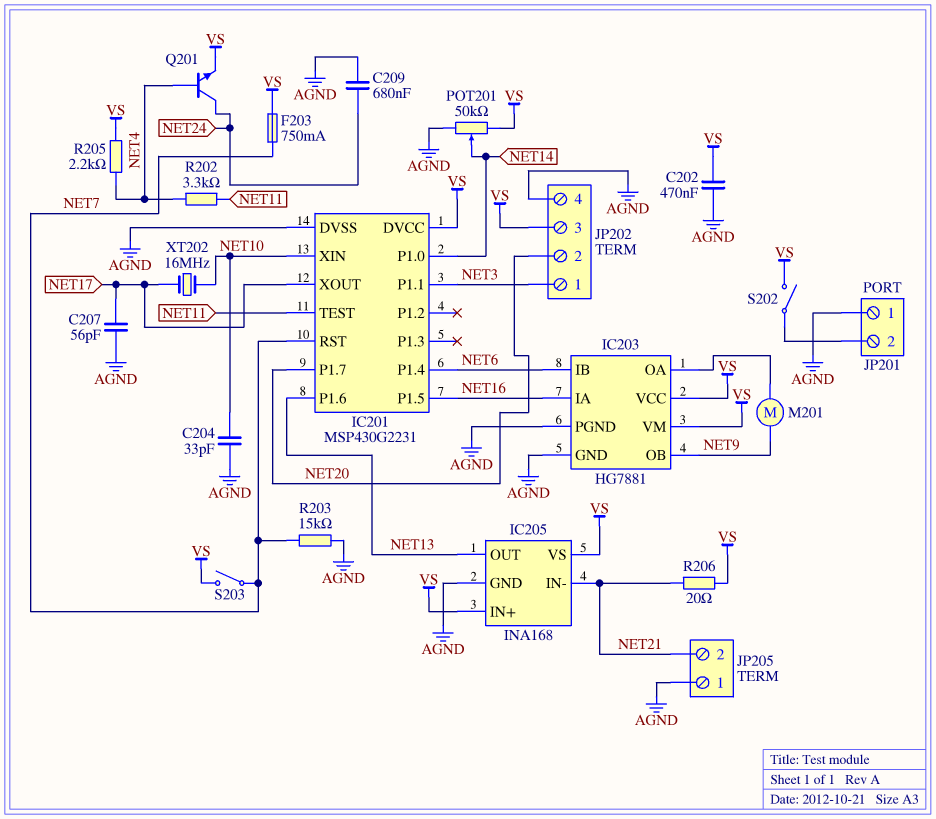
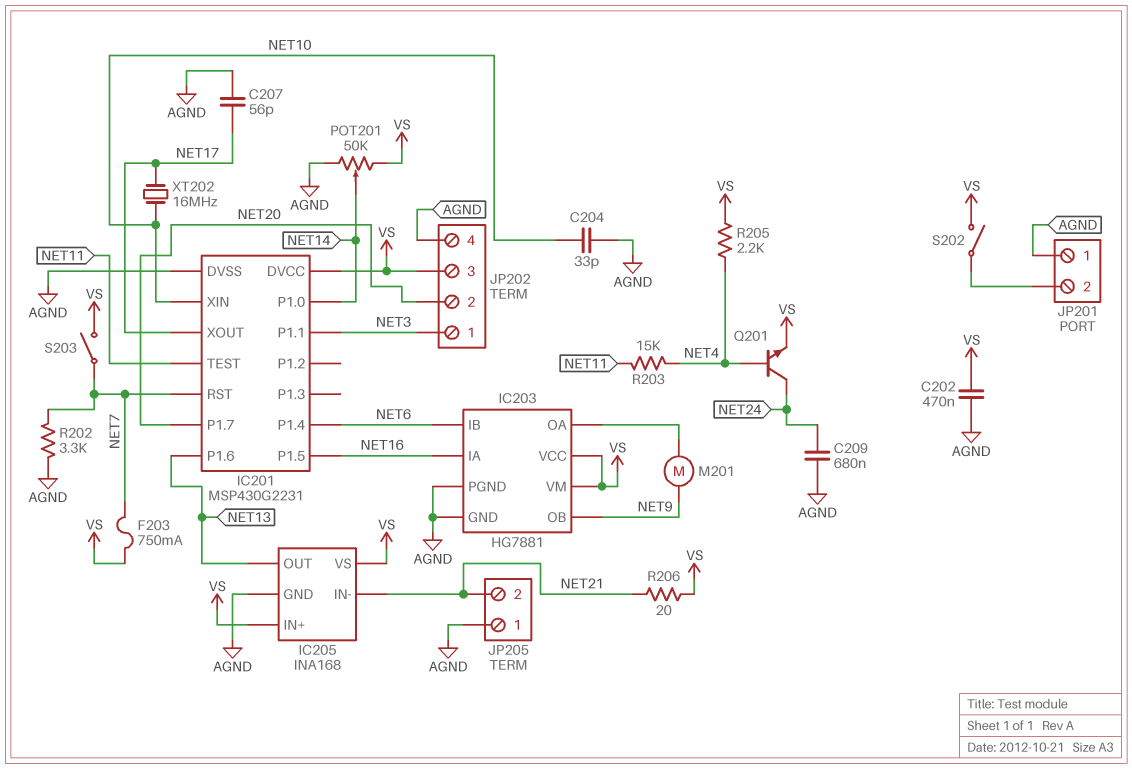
R202: 3.3k (NET4, NET11) -> 3.3k (AGND, NET7)
R203: 15k (AGND, NET7) -> 15k (NET4, NET11)

